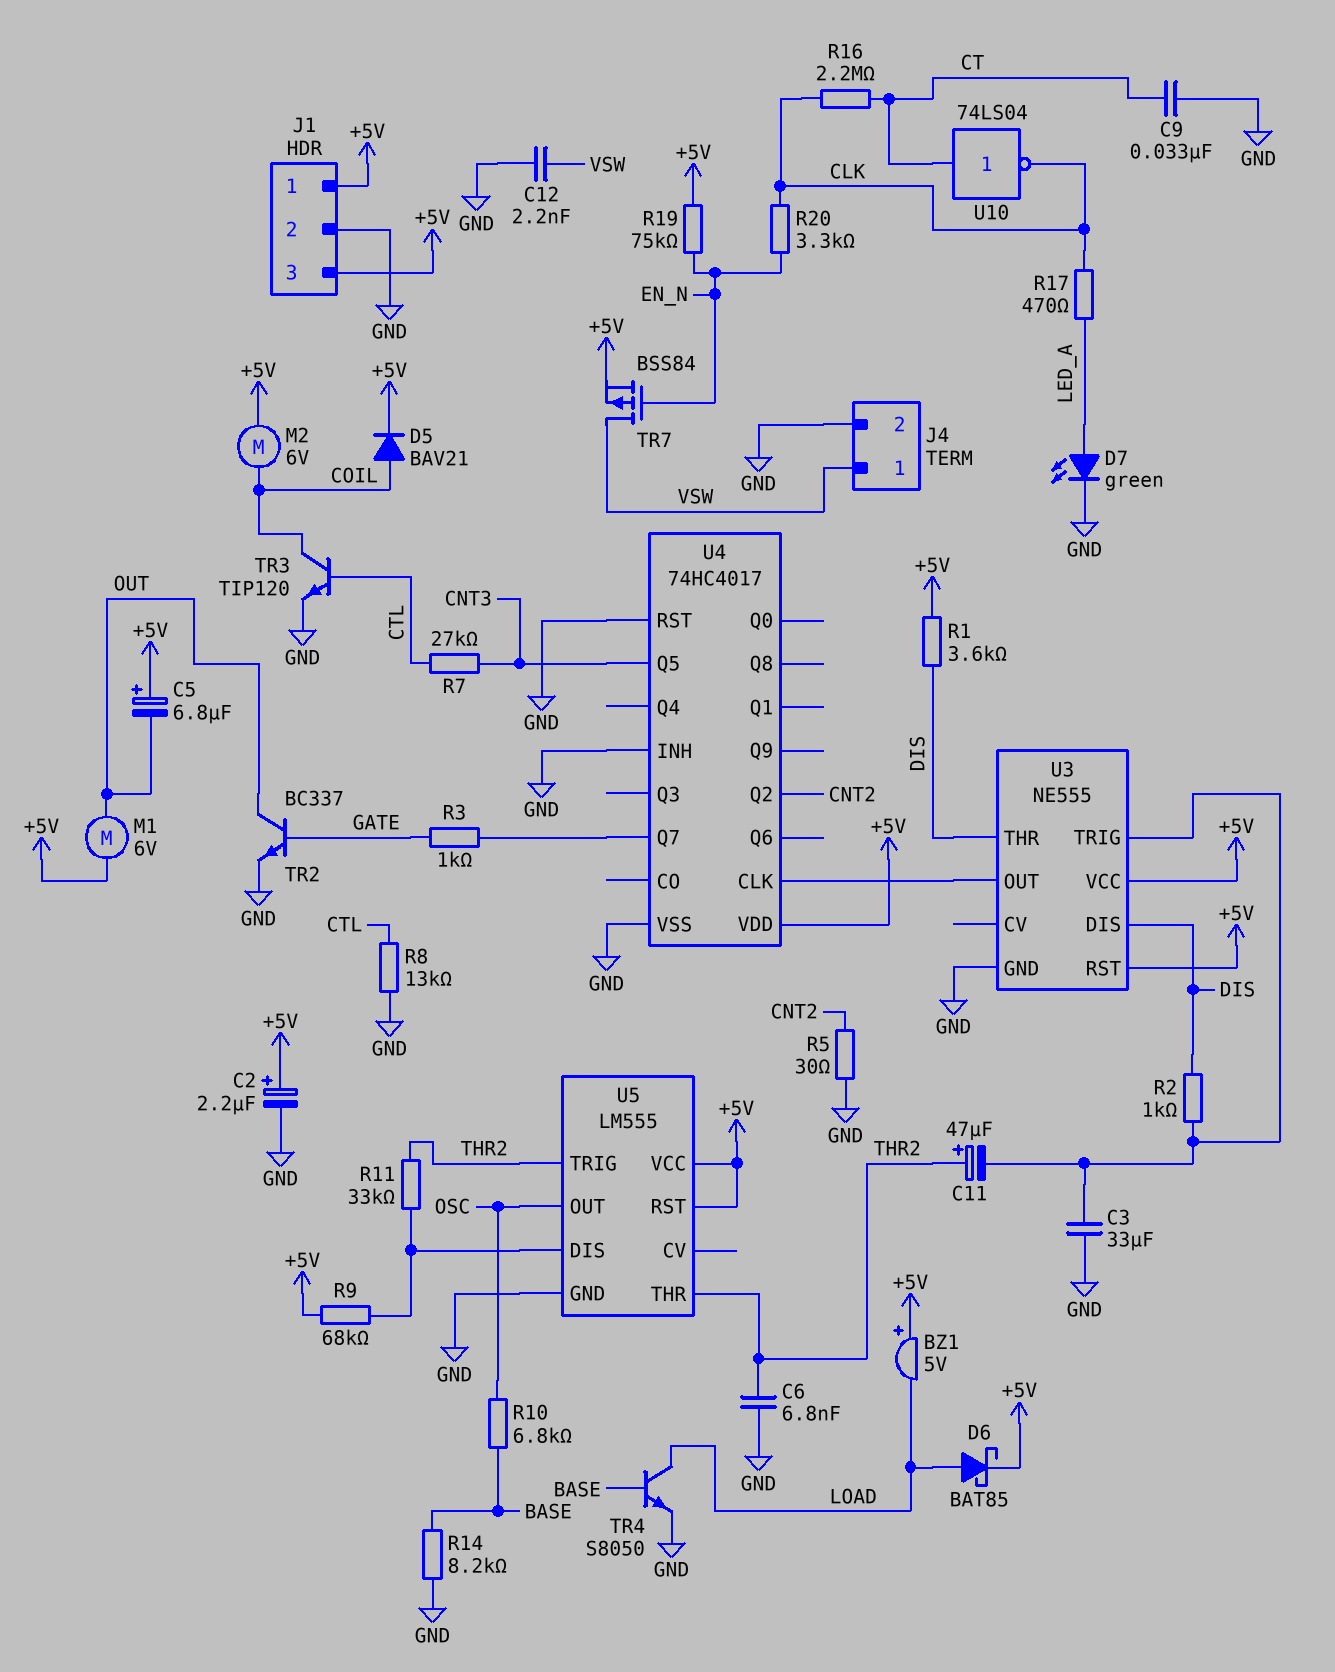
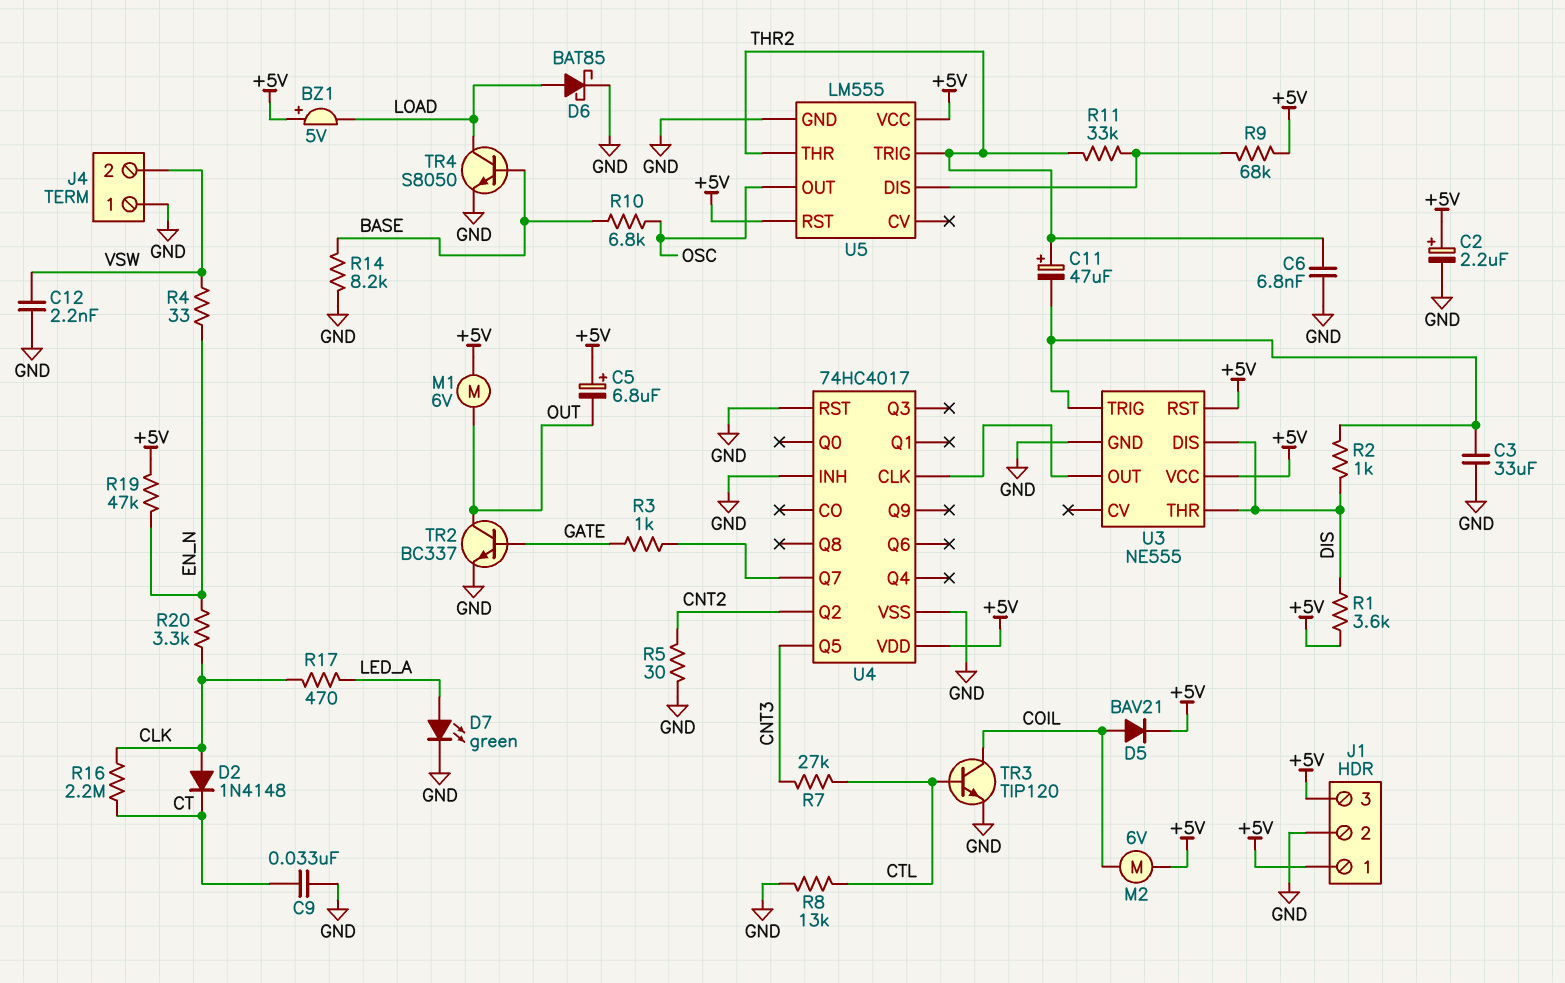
D2: none -> diode 1N4148 (A CLK, K CT)
D6: schottky BAT85 (A LOAD, K +5V) -> schottky BAT85 (A LOAD, K GND)
J4 pin 1: VSW -> GND
J4 pin 2: GND -> VSW
R4: none -> 33 (EN_N, VSW)
R19: 75k (+5V, EN_N) -> 47k (+5V, EN_N)
TR7: PMOS BSS84 (G EN_N, D VSW, S +5V) -> none
U10: NOT 74LS04 (in CT, out CLK) -> none

